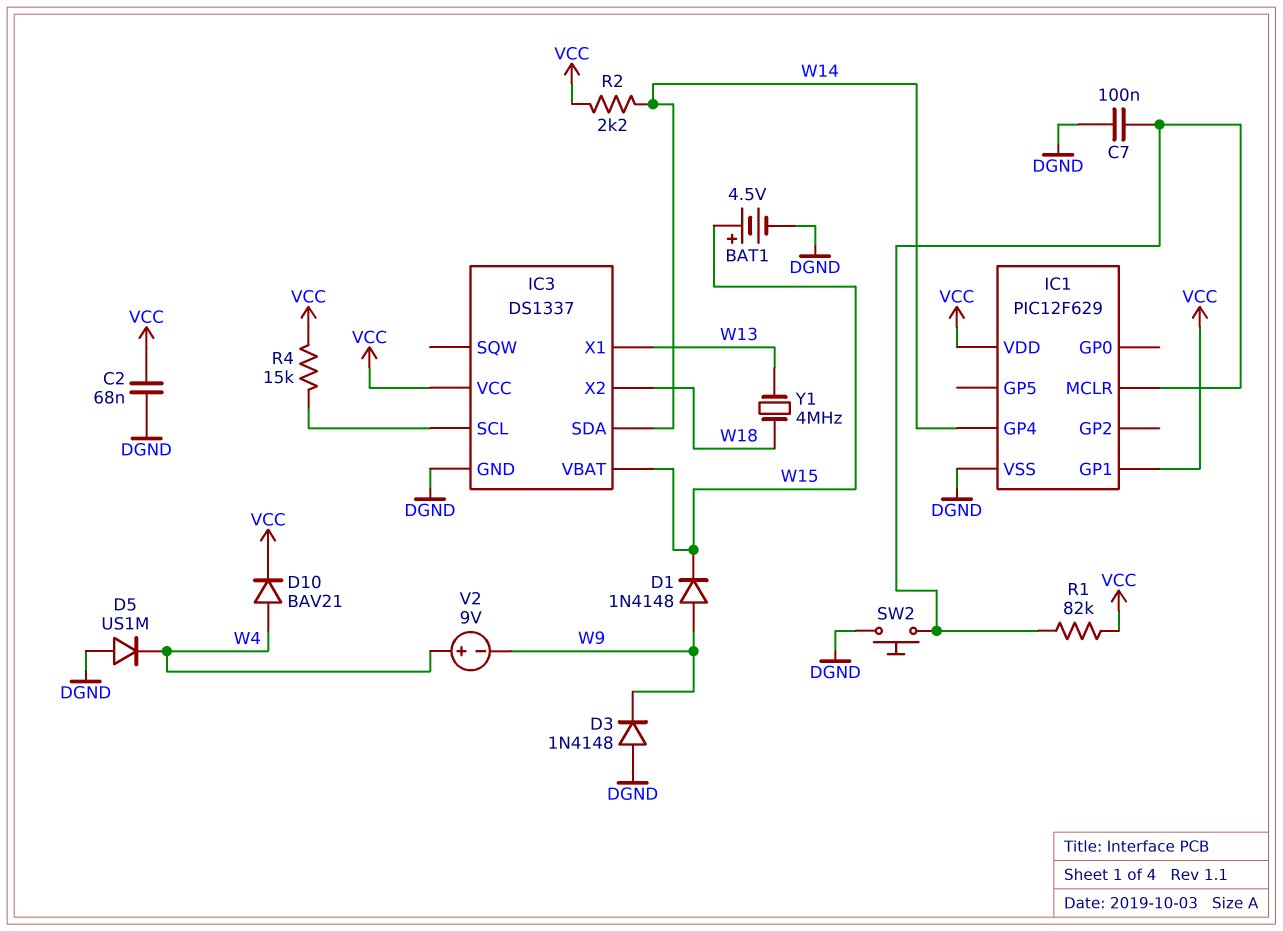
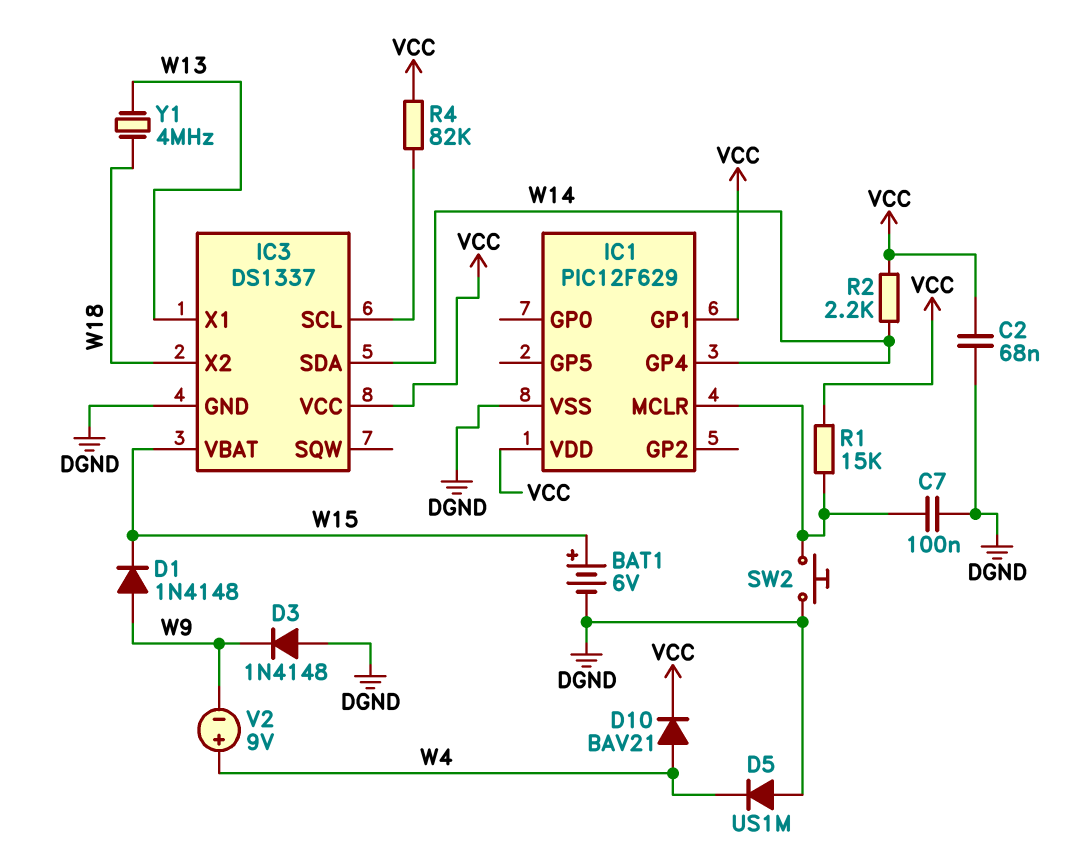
BAT1: 4.5V (plus W15, minus DGND) -> 6V (plus W15, minus DGND)
R1: 82k (IC1/MCLR, VCC) -> 15k (IC1/MCLR, VCC)
R4: 15k (IC3/SCL, VCC) -> 82k (IC3/SCL, VCC)

